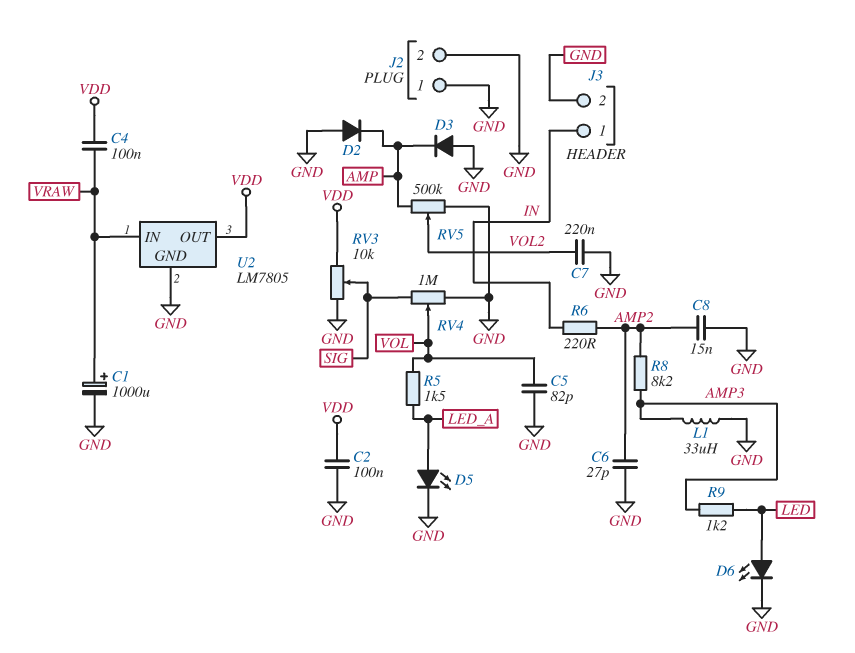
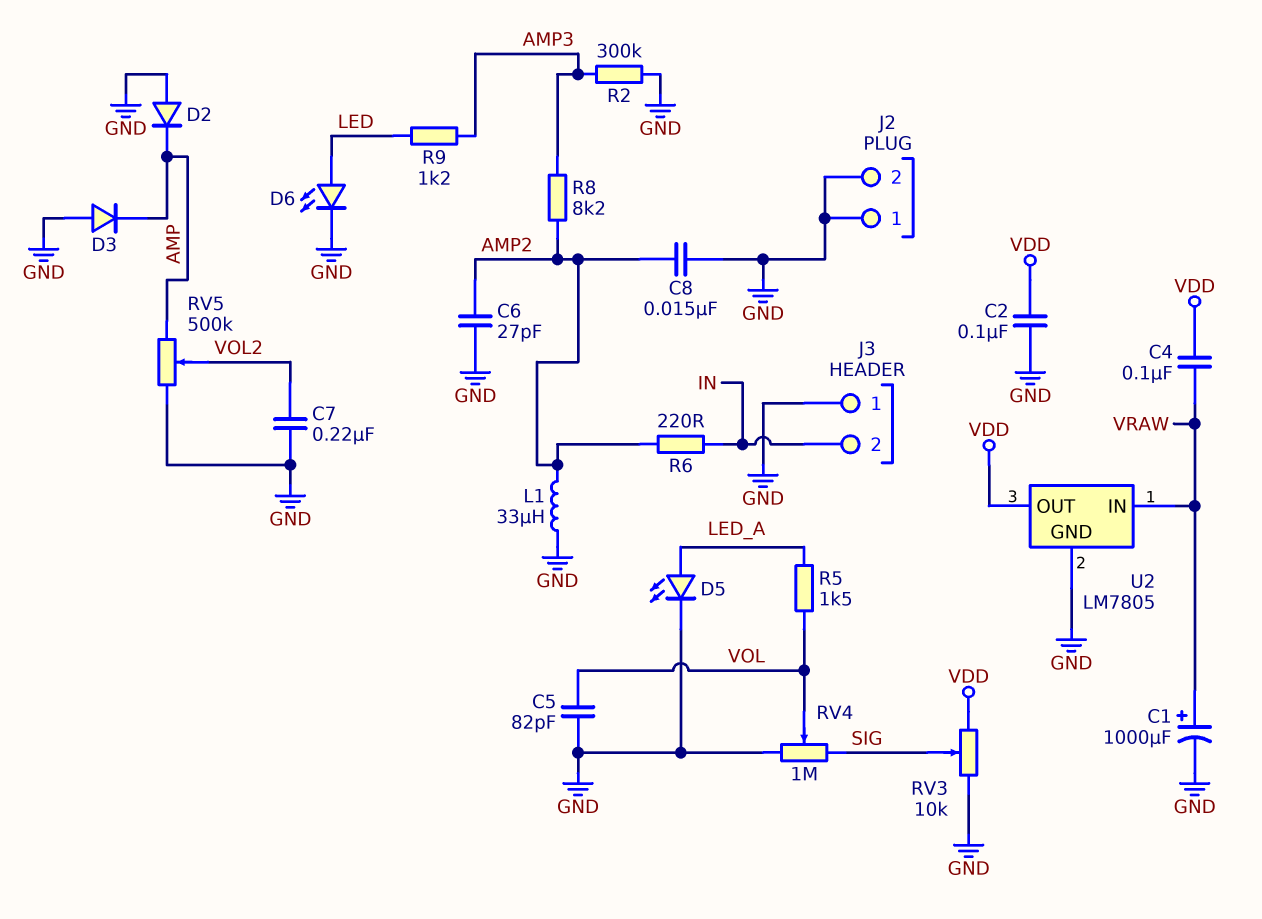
J3 pin 1: IN -> GND
J3 pin 2: GND -> IN
L1: 33uH (AMP3, GND) -> 33uH (AMP2, GND)
R2: none -> 300k (AMP3, GND)

